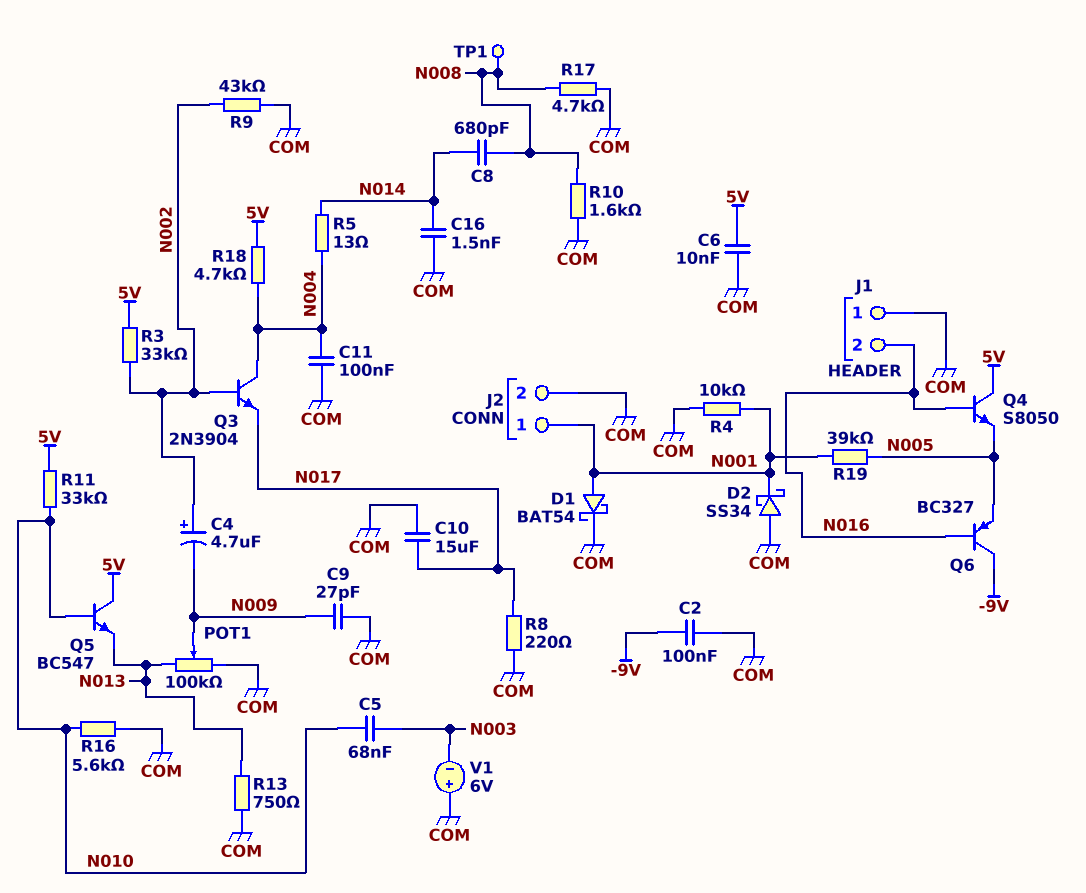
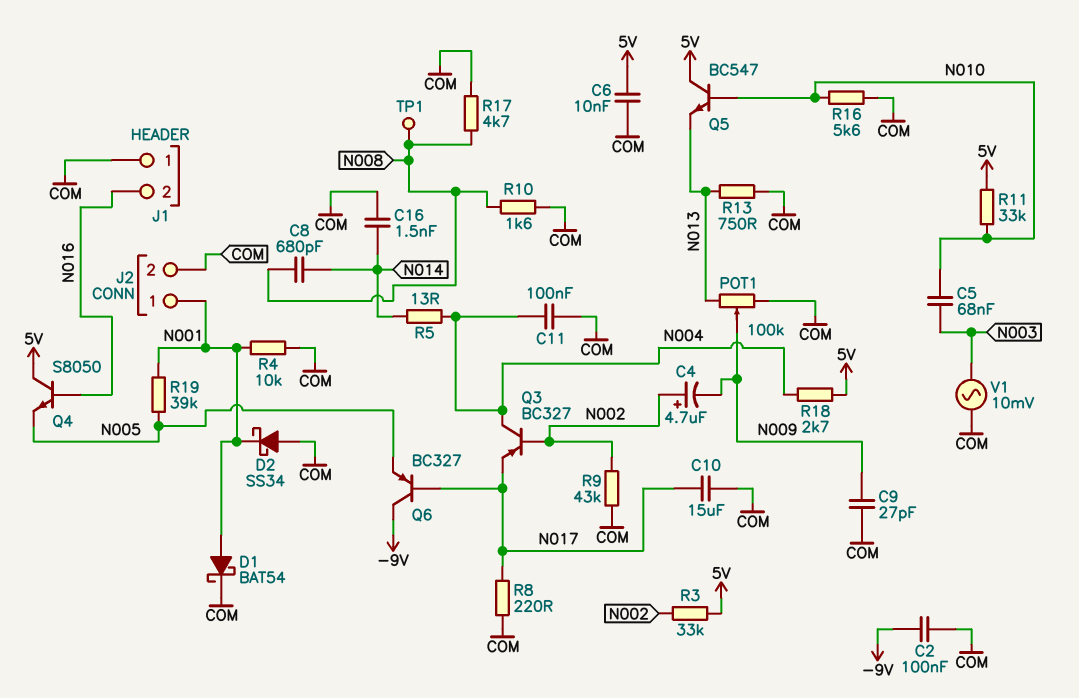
Q3: NPN 2N3904 (B N002, C N004, E N017) -> PNP BC327 (B N002, C N004, E N017)
Q6: PNP BC327 (B N016, C -9V, E N005) -> PNP BC327 (B N017, C -9V, E N005)
R18: 4.7k (5V, N004) -> 2.7k (5V, N004)
V1: 6V (plus COM, minus N003) -> AC 10mV (COM, N003)

